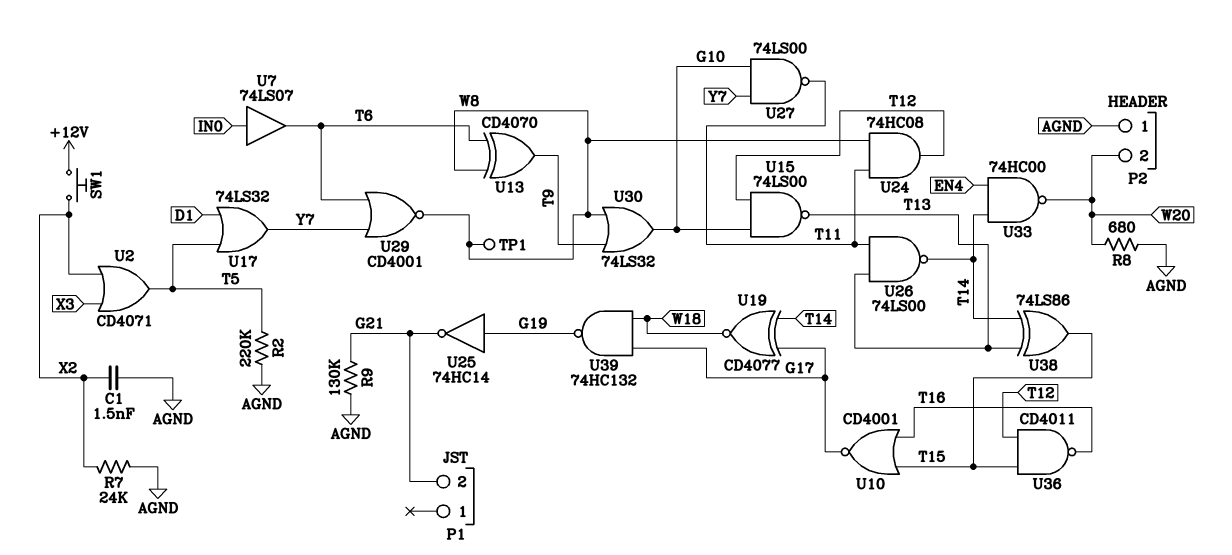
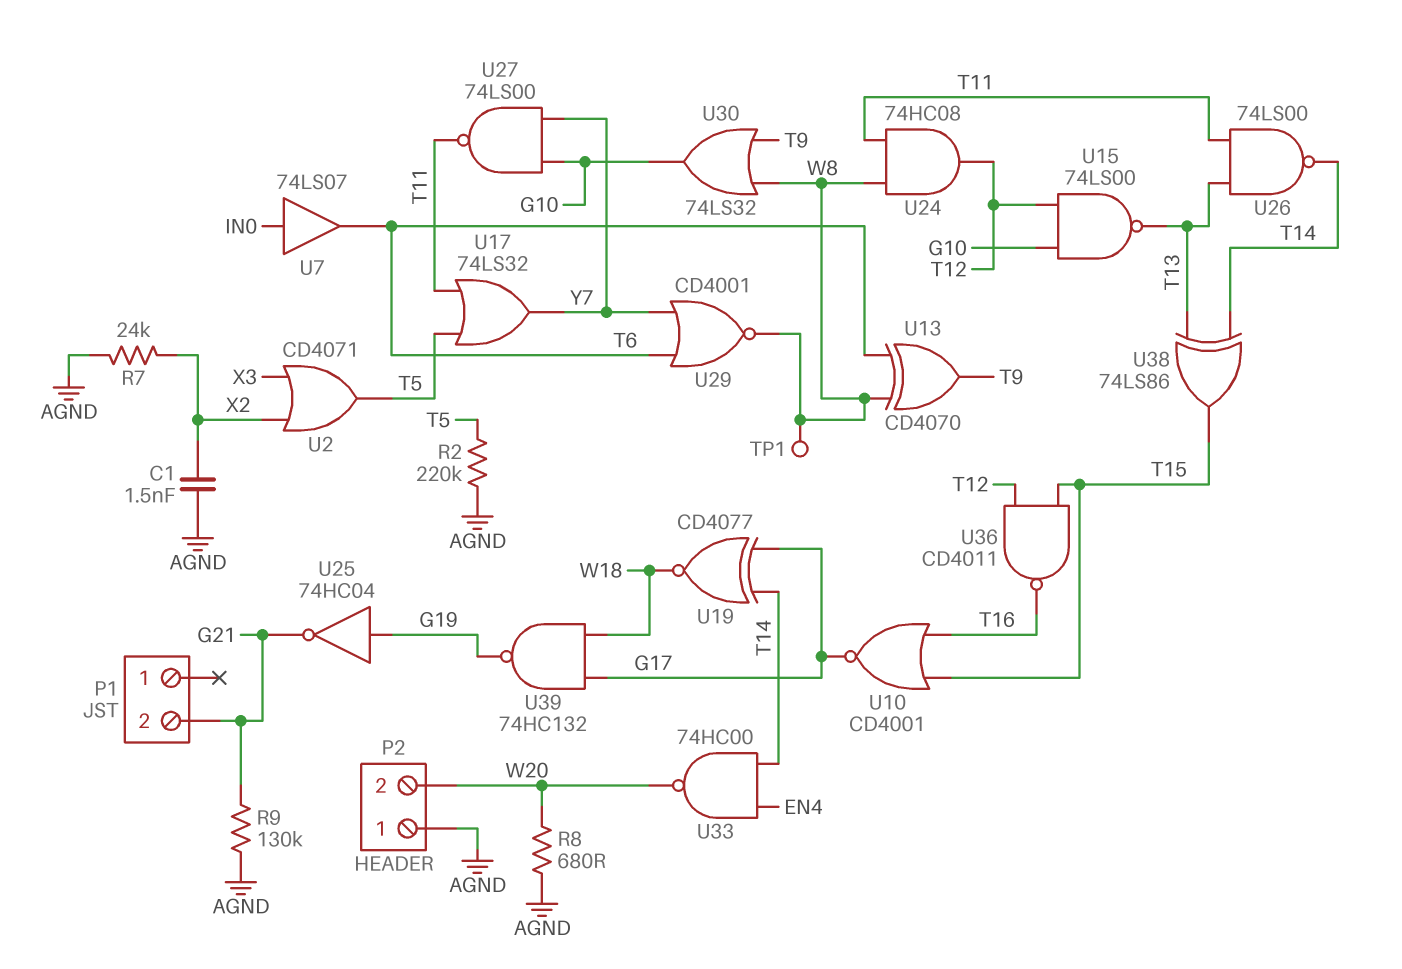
SW1: button (+12V, X2) -> none
U17: OR 74LS32 (in D1, in T5, out Y7) -> OR 74LS32 (in T5, in T11, out Y7)
U25: NOT 74HC14 (in G19, out G21) -> NOT 74HC04 (in G19, out G21)

